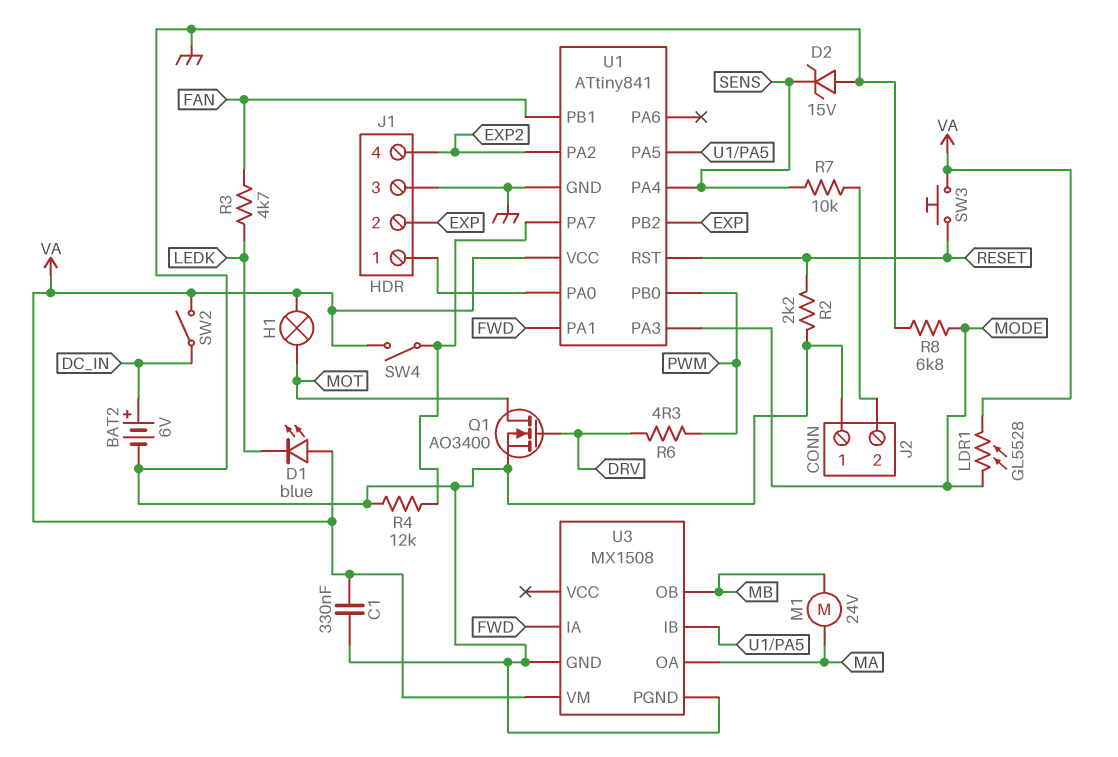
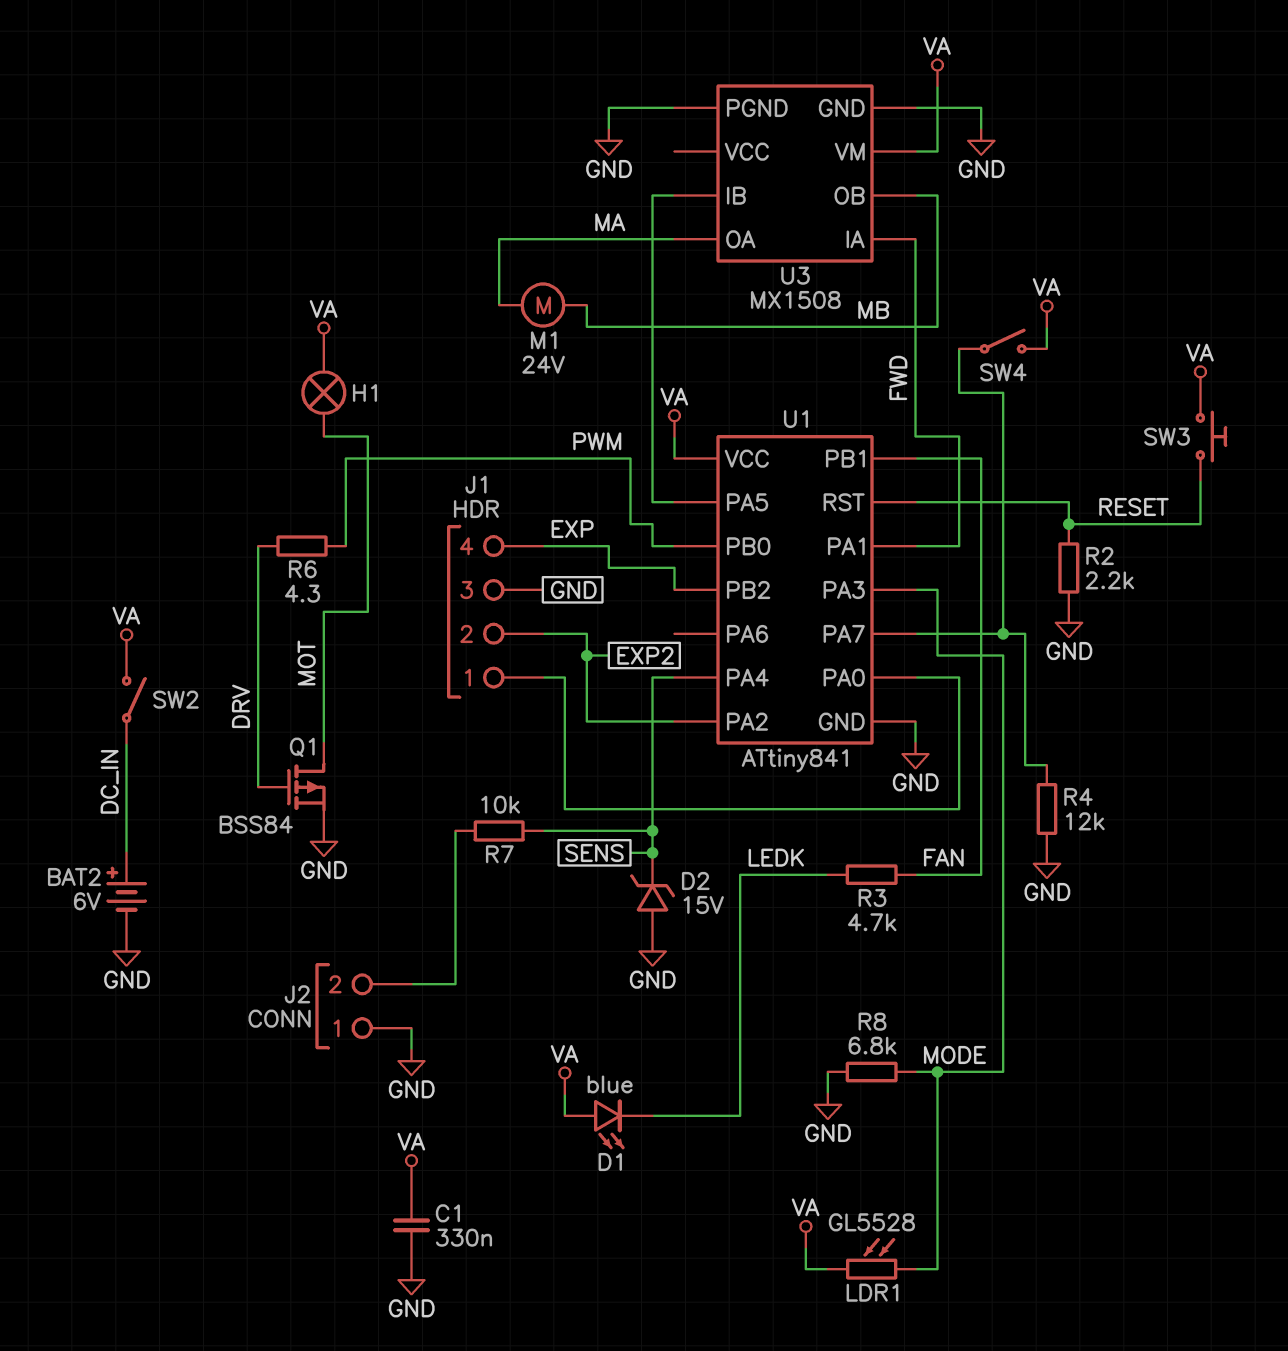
J1 pin 2: EXP -> EXP2
J1 pin 4: EXP2 -> EXP
Q1: NMOS AO3400 (G DRV, D MOT, S GND) -> PMOS BSS84 (G DRV, D MOT, S GND)

